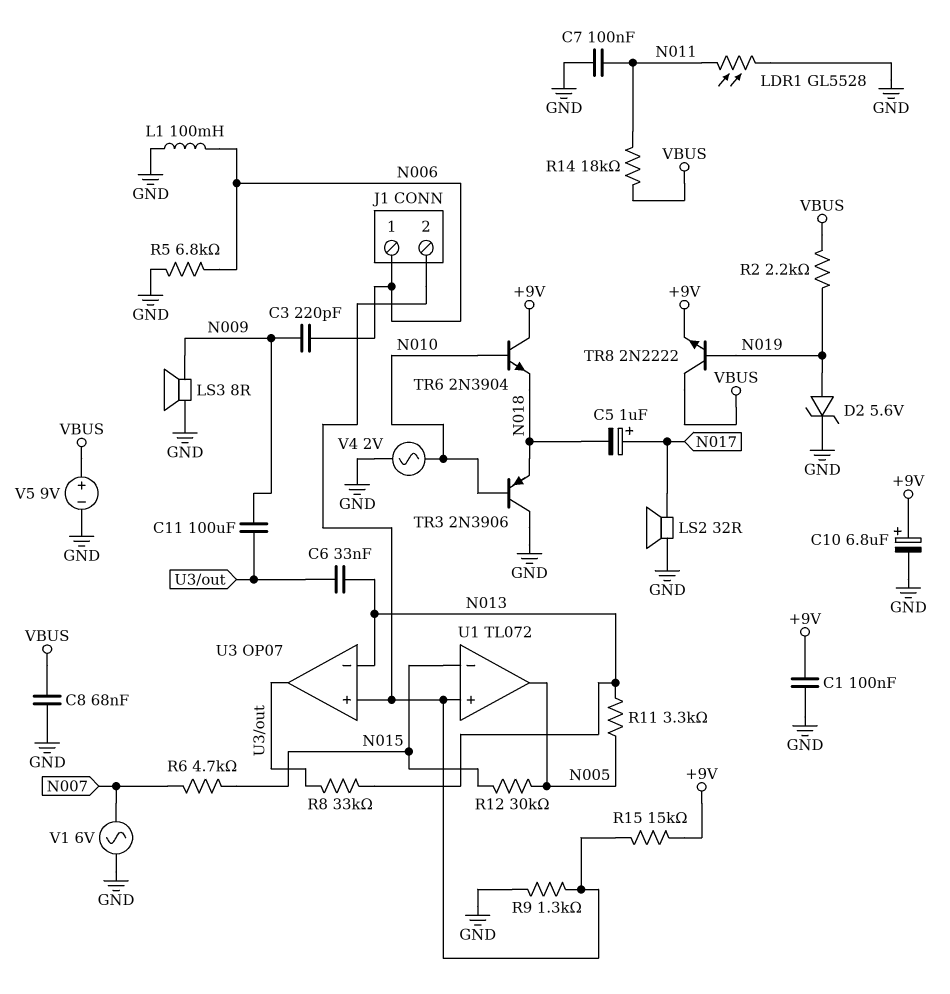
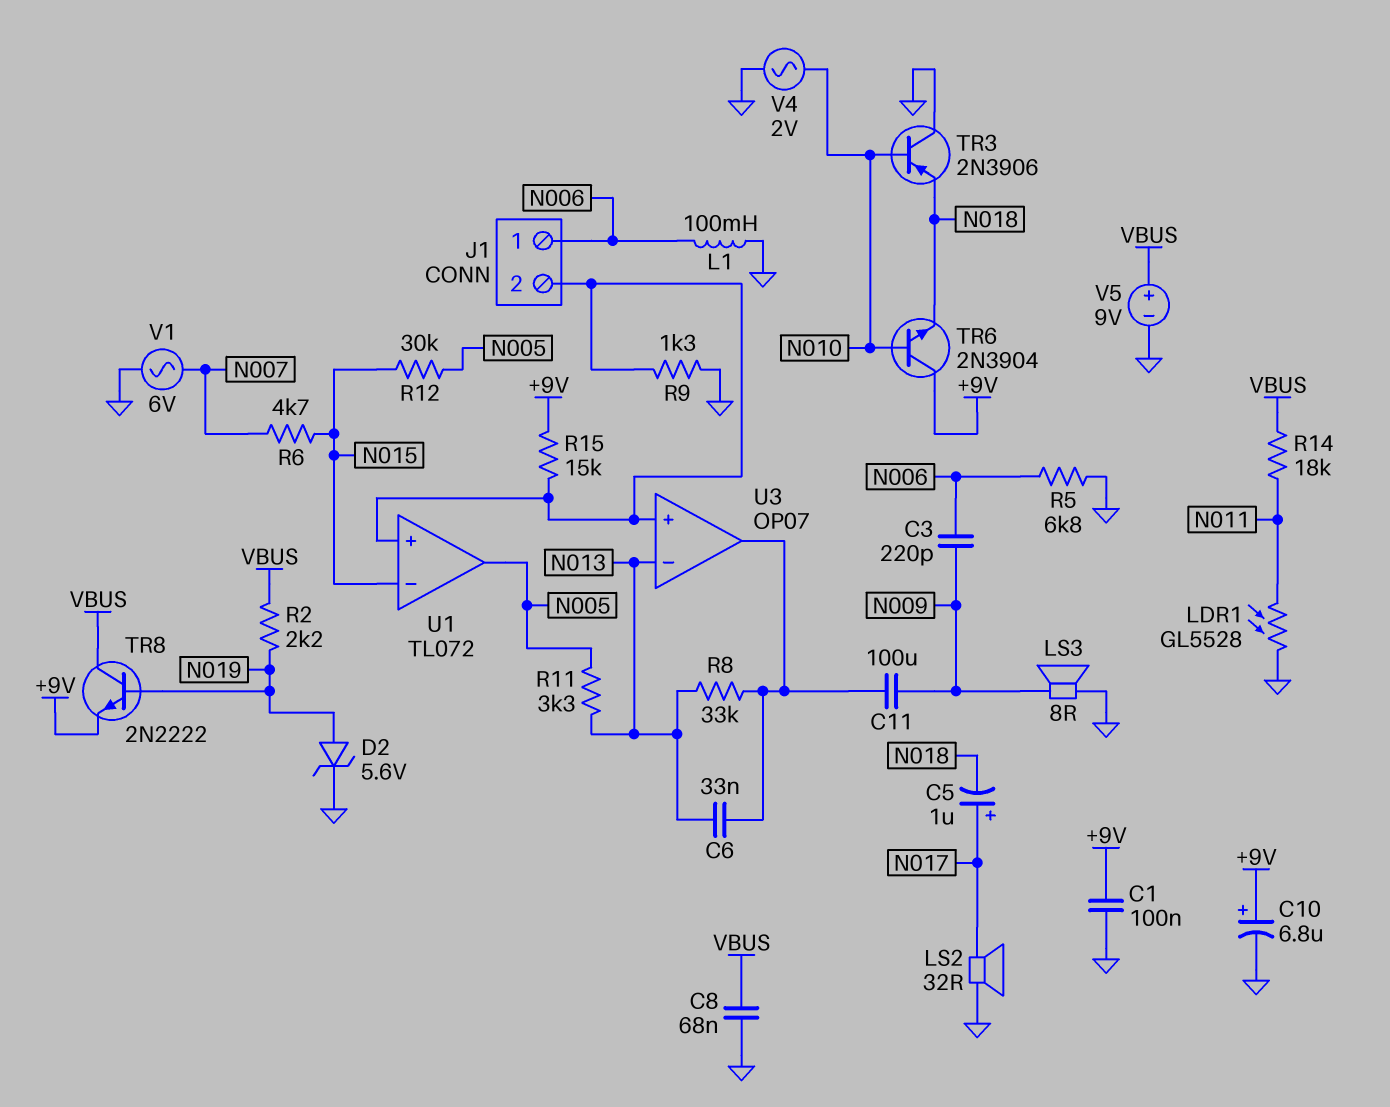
C7: 100nF (GND, N011) -> none

